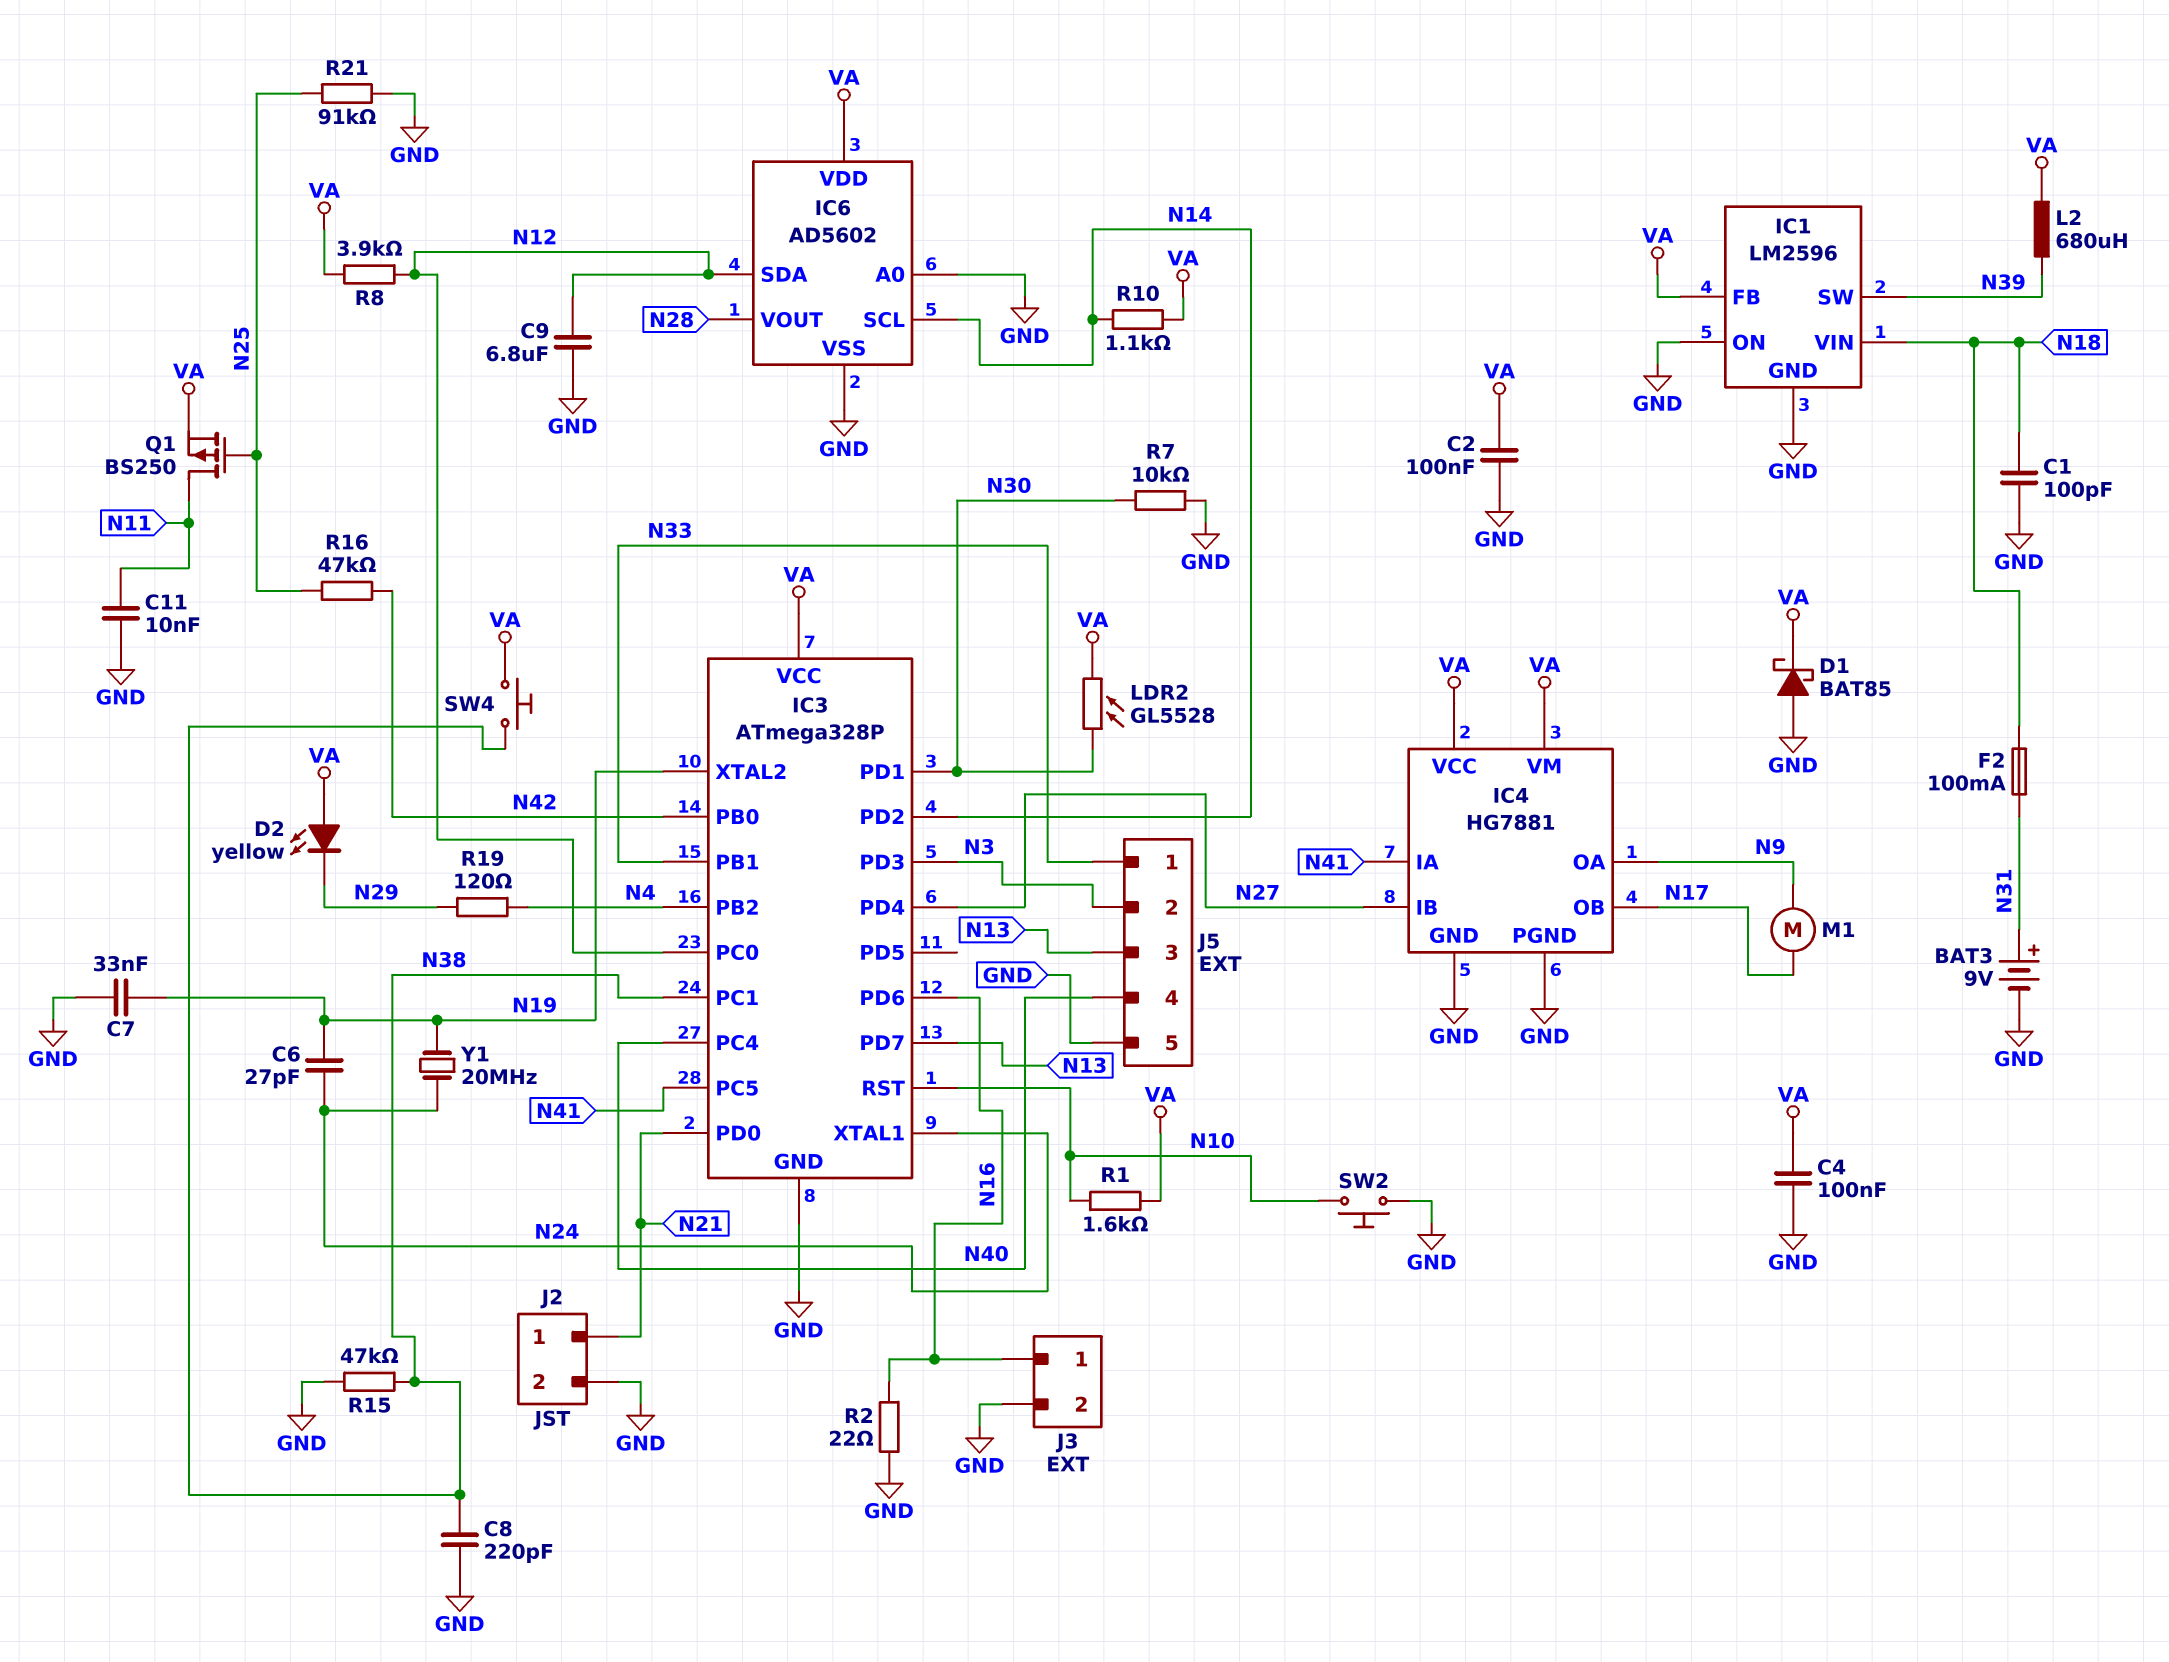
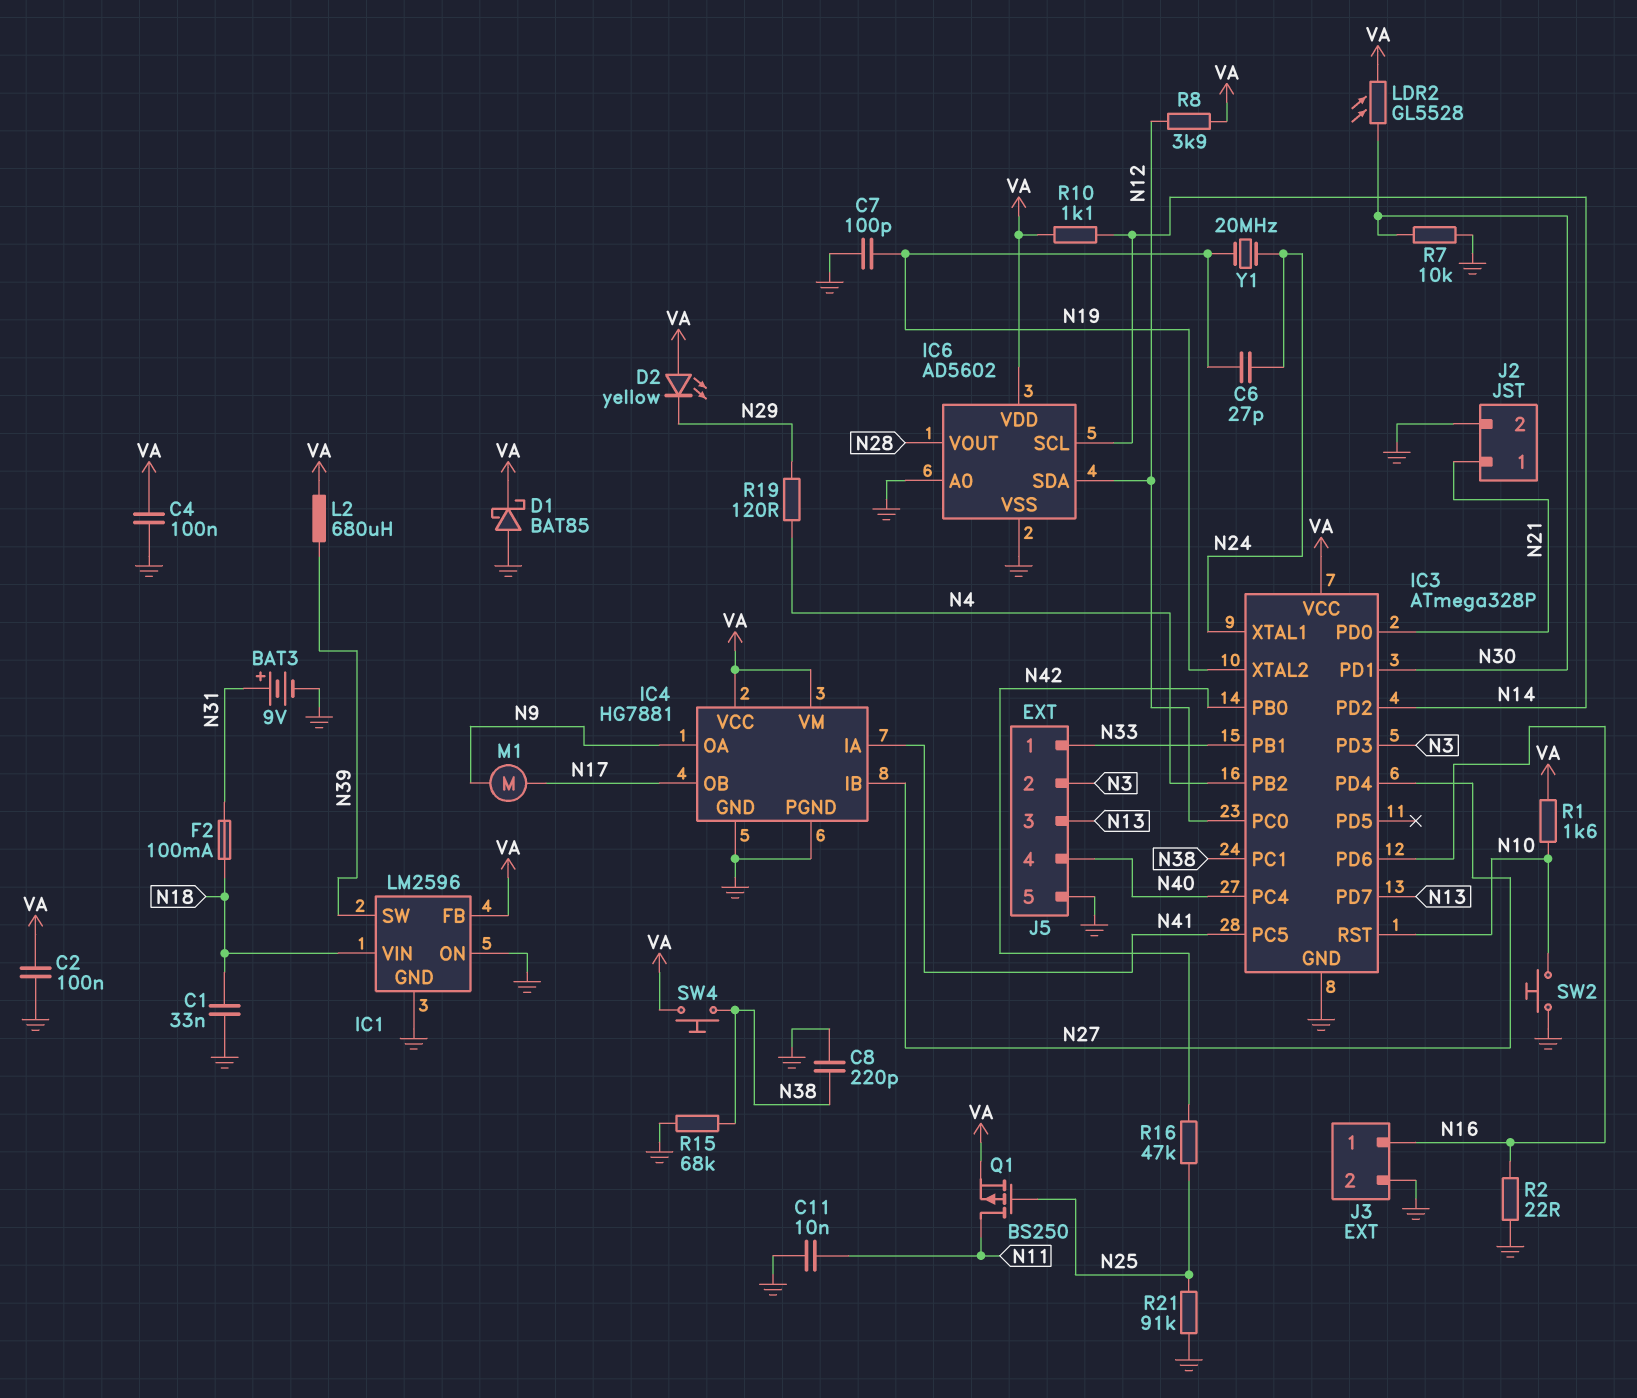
C1: 100pF (GND, N18) -> 33nF (GND, N18)
C7: 33nF (GND, N19) -> 100pF (GND, N19)
C9: 6.8uF (GND, N12) -> none
R15: 47k (GND, N38) -> 68k (GND, N38)

